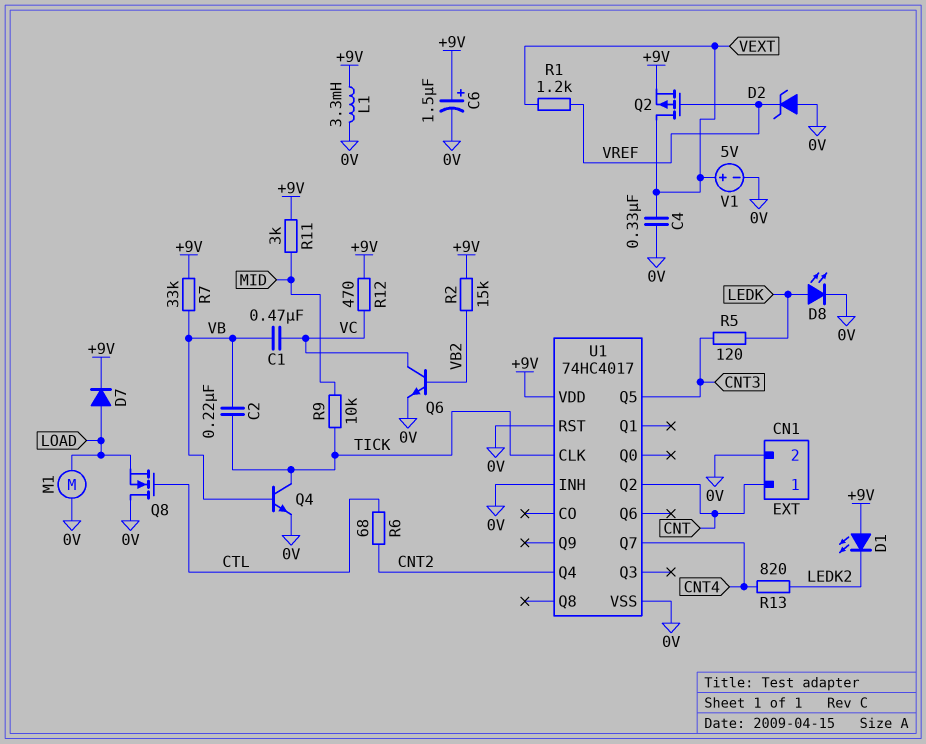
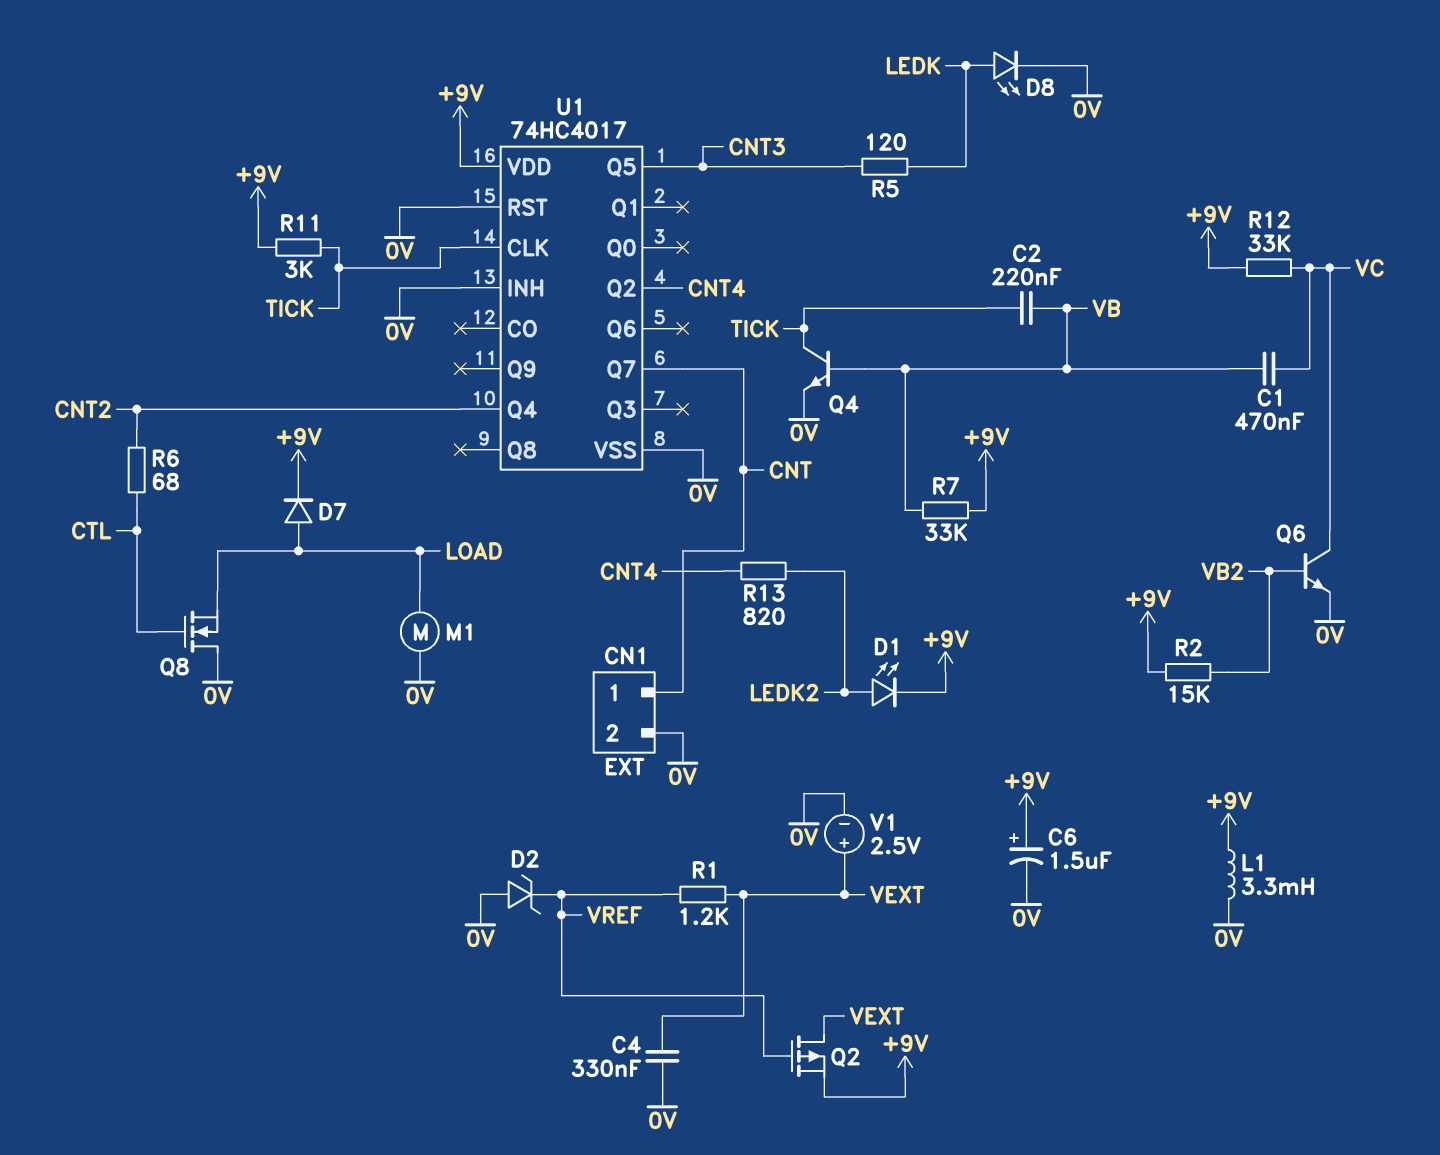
D1: LED (A +9V, K LEDK2) -> LED (A LEDK2, K +9V)
R9: 10k (MID, TICK) -> none
R11: 3k (+9V, MID) -> 3k (+9V, TICK)
R12: 470 (+9V, VC) -> 33k (+9V, VC)
U1 pin Q2: CNT -> CNT4
U1 pin Q7: CNT4 -> CNT
V1: 5V (plus VEXT, minus 0V) -> 2.5V (plus VEXT, minus 0V)

